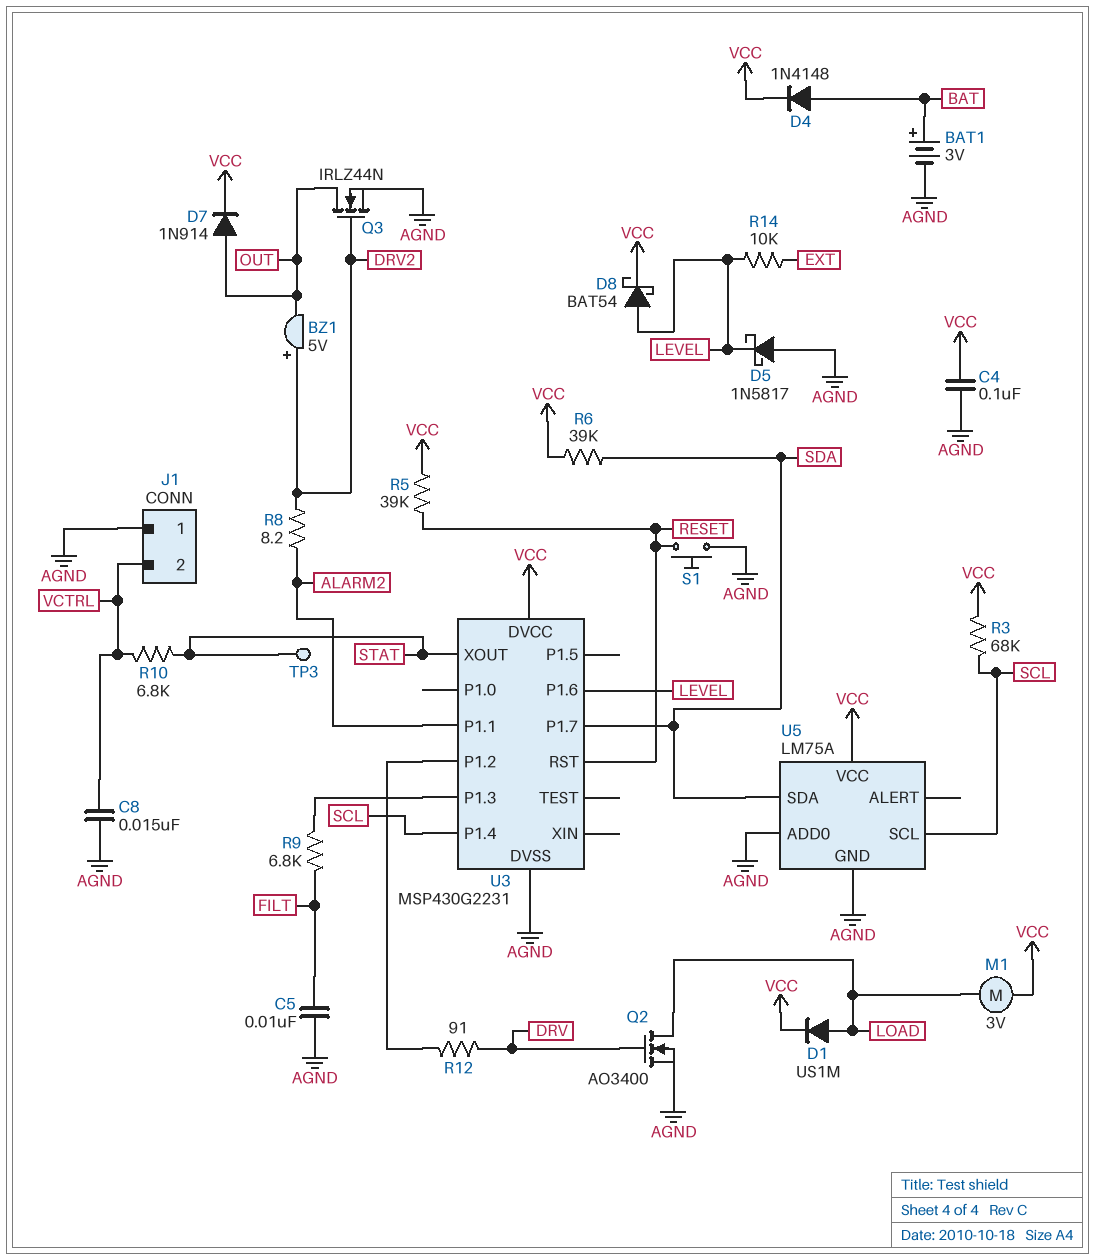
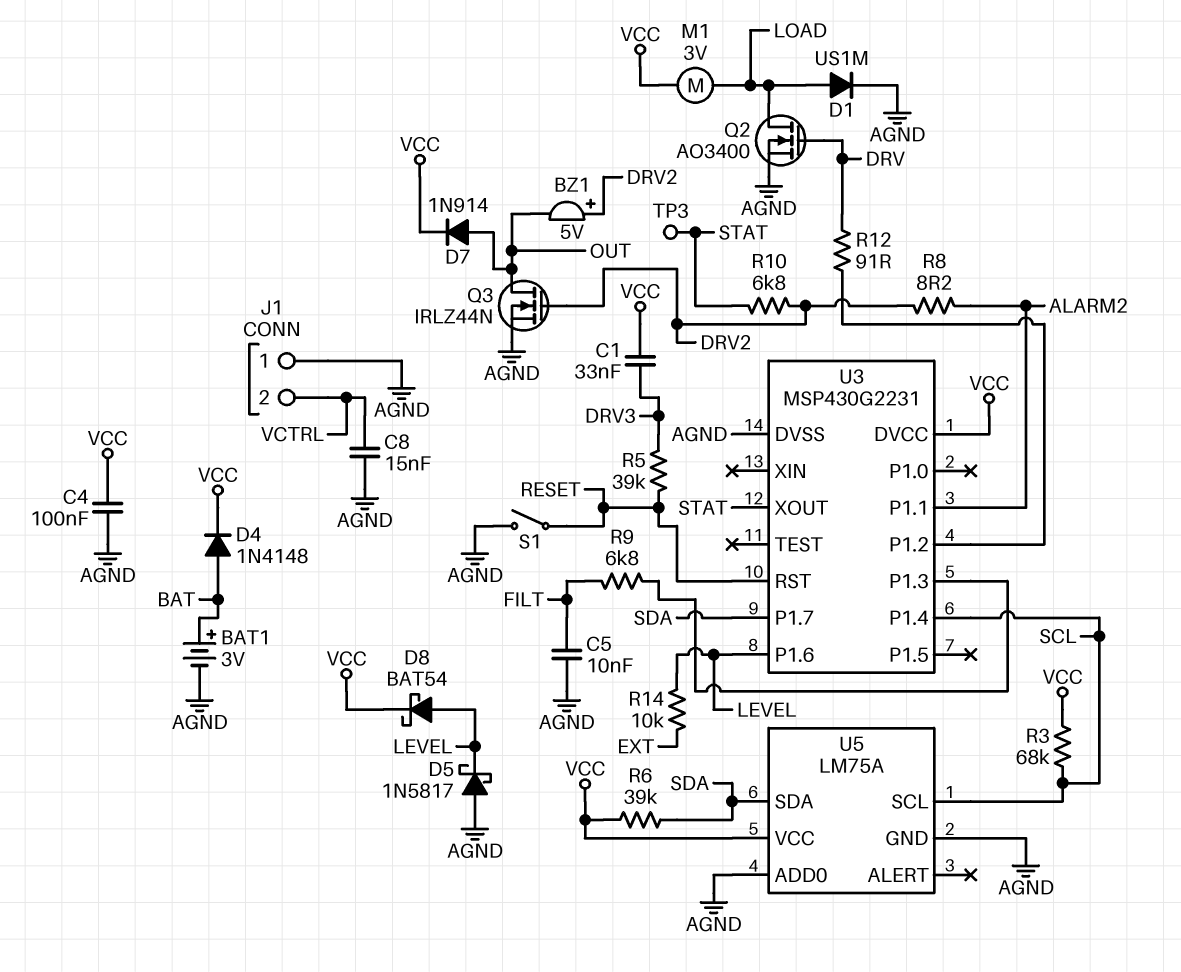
C1: none -> 33nF (DRV3, VCC)
D1: diode US1M (A LOAD, K VCC) -> diode US1M (A LOAD, K AGND)
R5: 39k (RESET, VCC) -> 39k (DRV3, RESET)
R10: 6.8k (STAT, VCTRL) -> 6.8k (DRV2, STAT)
S1: button (AGND, RESET) -> switch (AGND, RESET)

